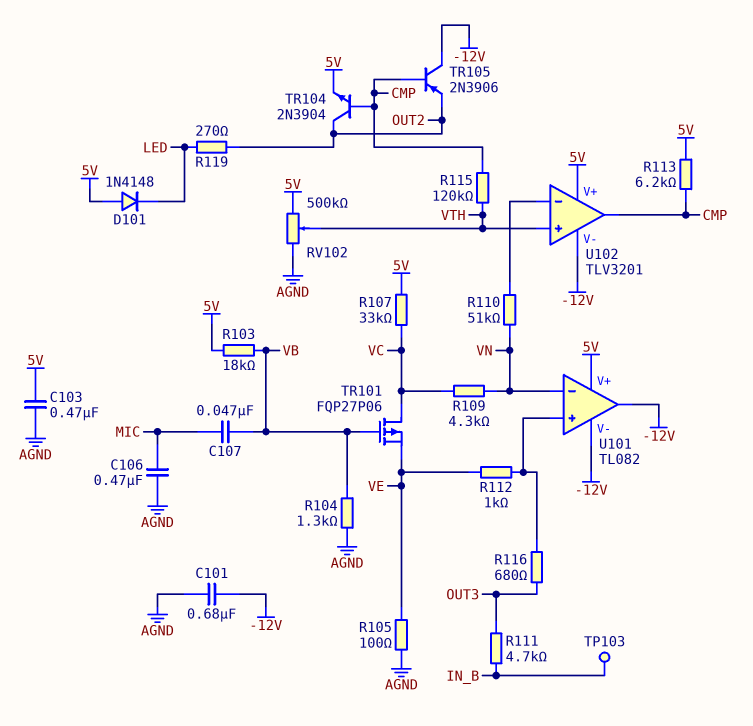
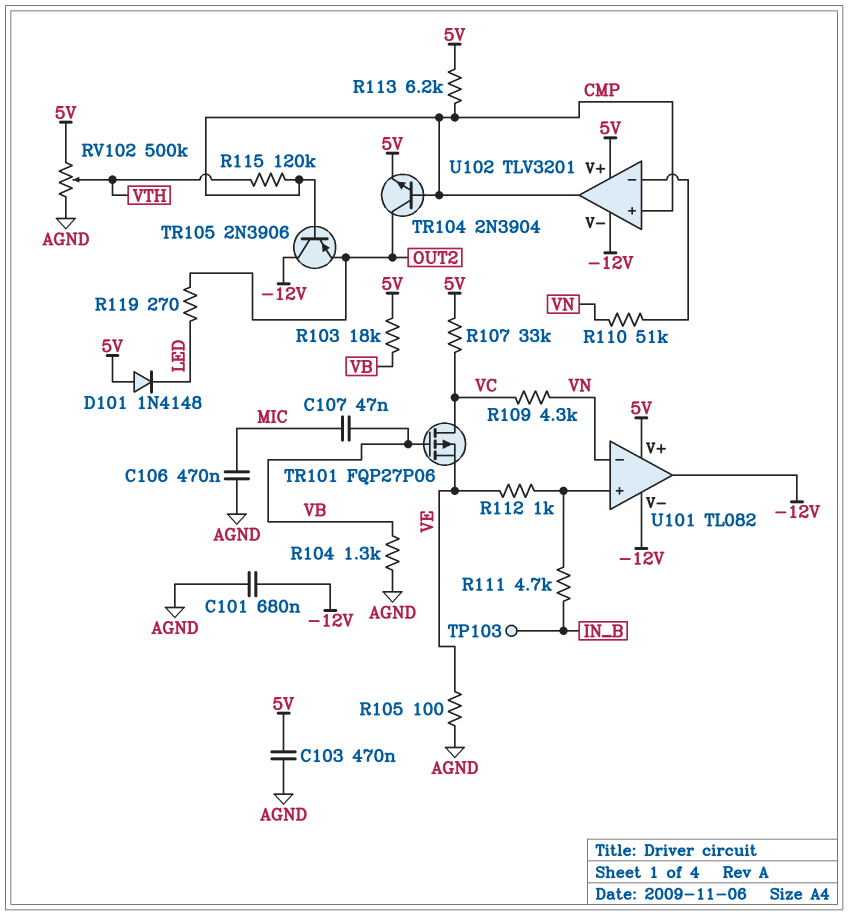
R111: 4.7k (IN_B, OUT3) -> 4.7k (IN_B, U101/in+)
R116: 680 (OUT3, U101/in+) -> none
U102 pin in+: VTH -> CMP

